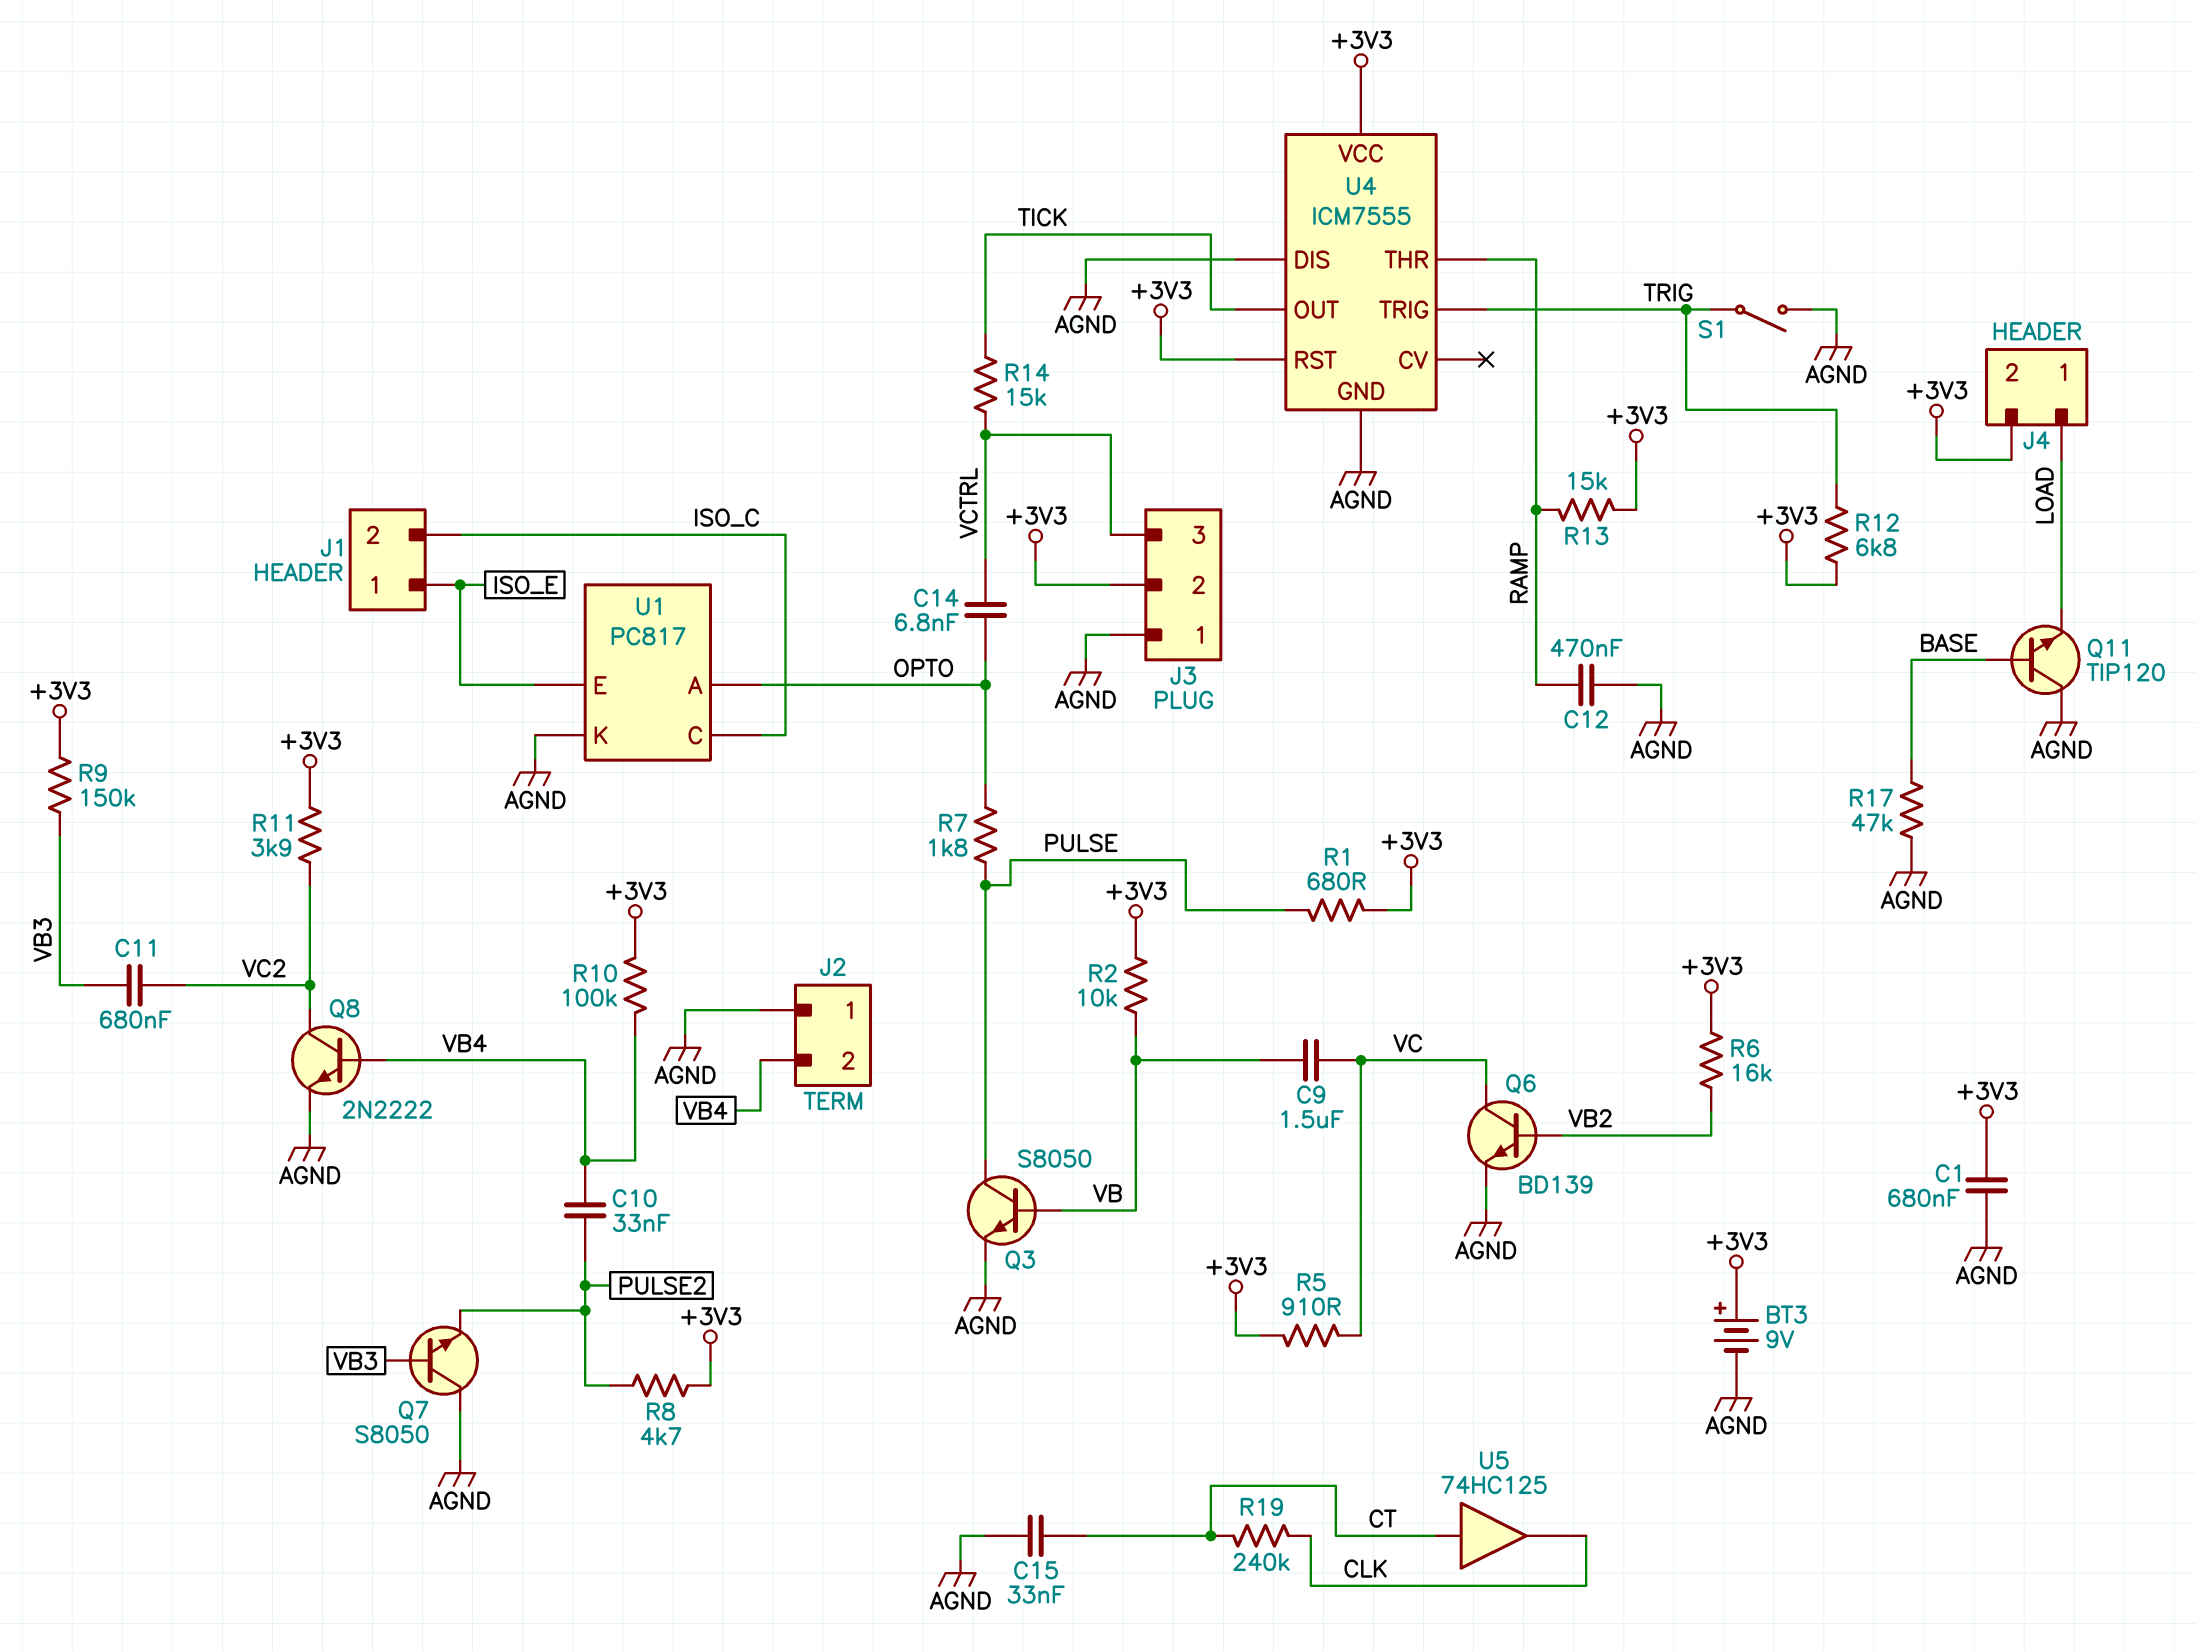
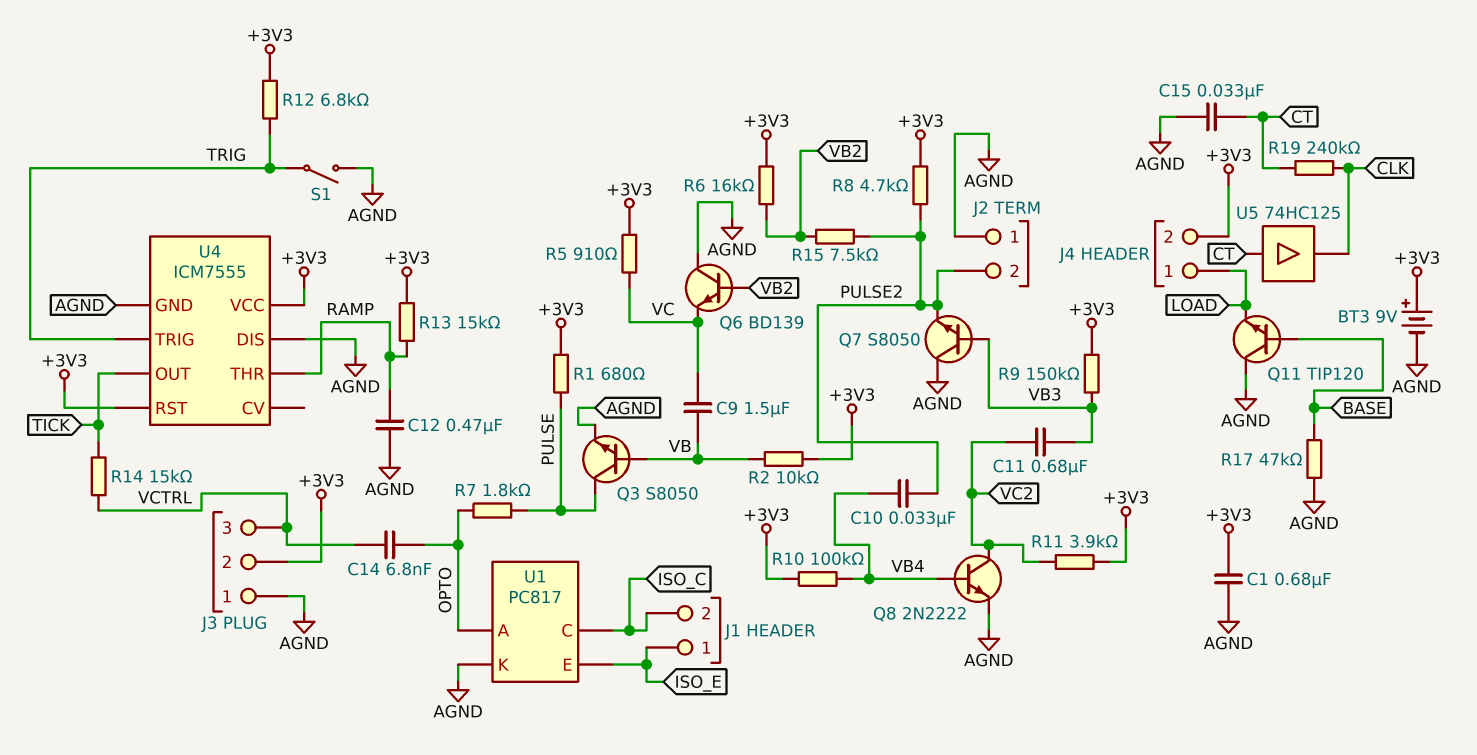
J2 pin 2: VB4 -> PULSE2
Q6: NPN BD139 (B VB2, C VC, E AGND) -> NPN BD139 (B VB2, C AGND, E VC)
R15: none -> 7.5k (PULSE2, VB2)

